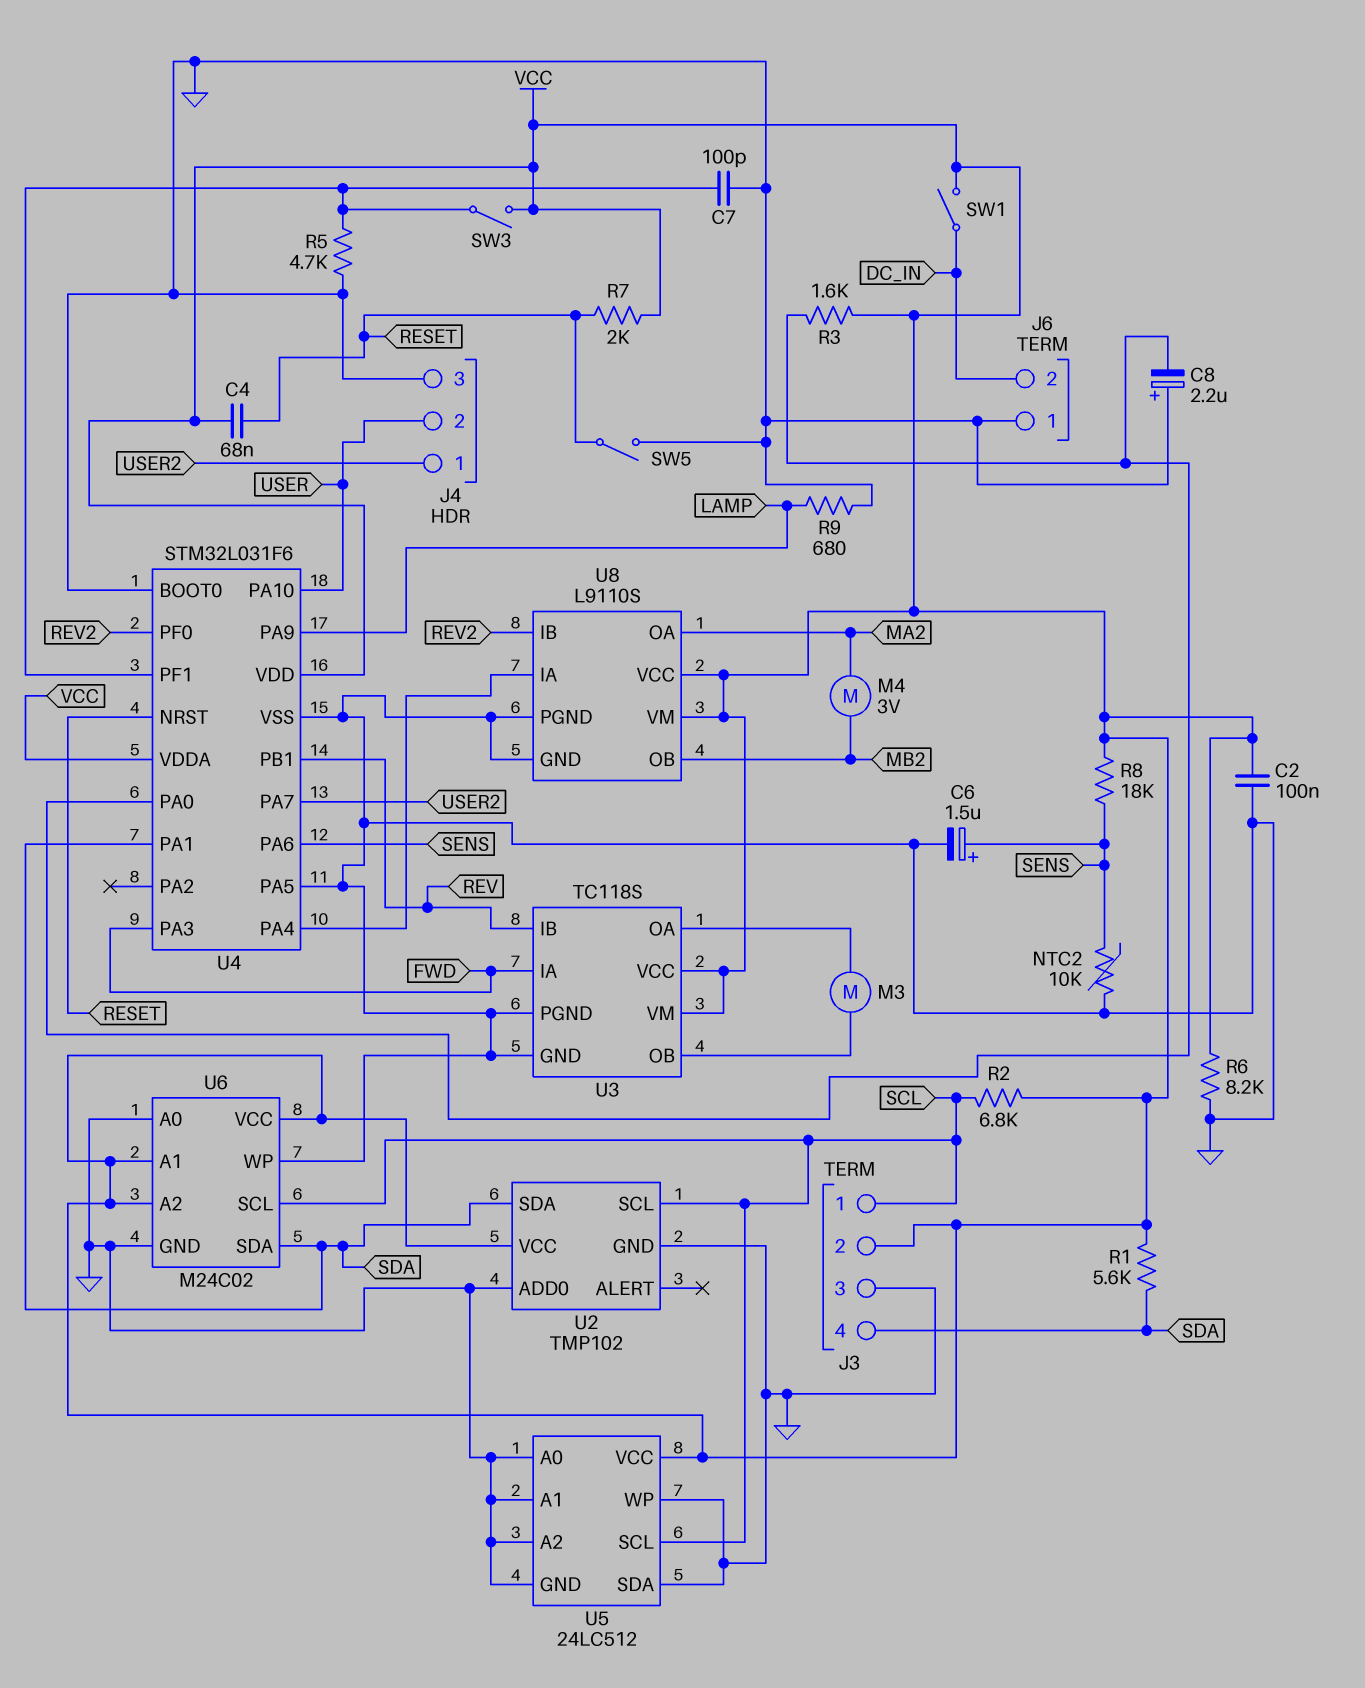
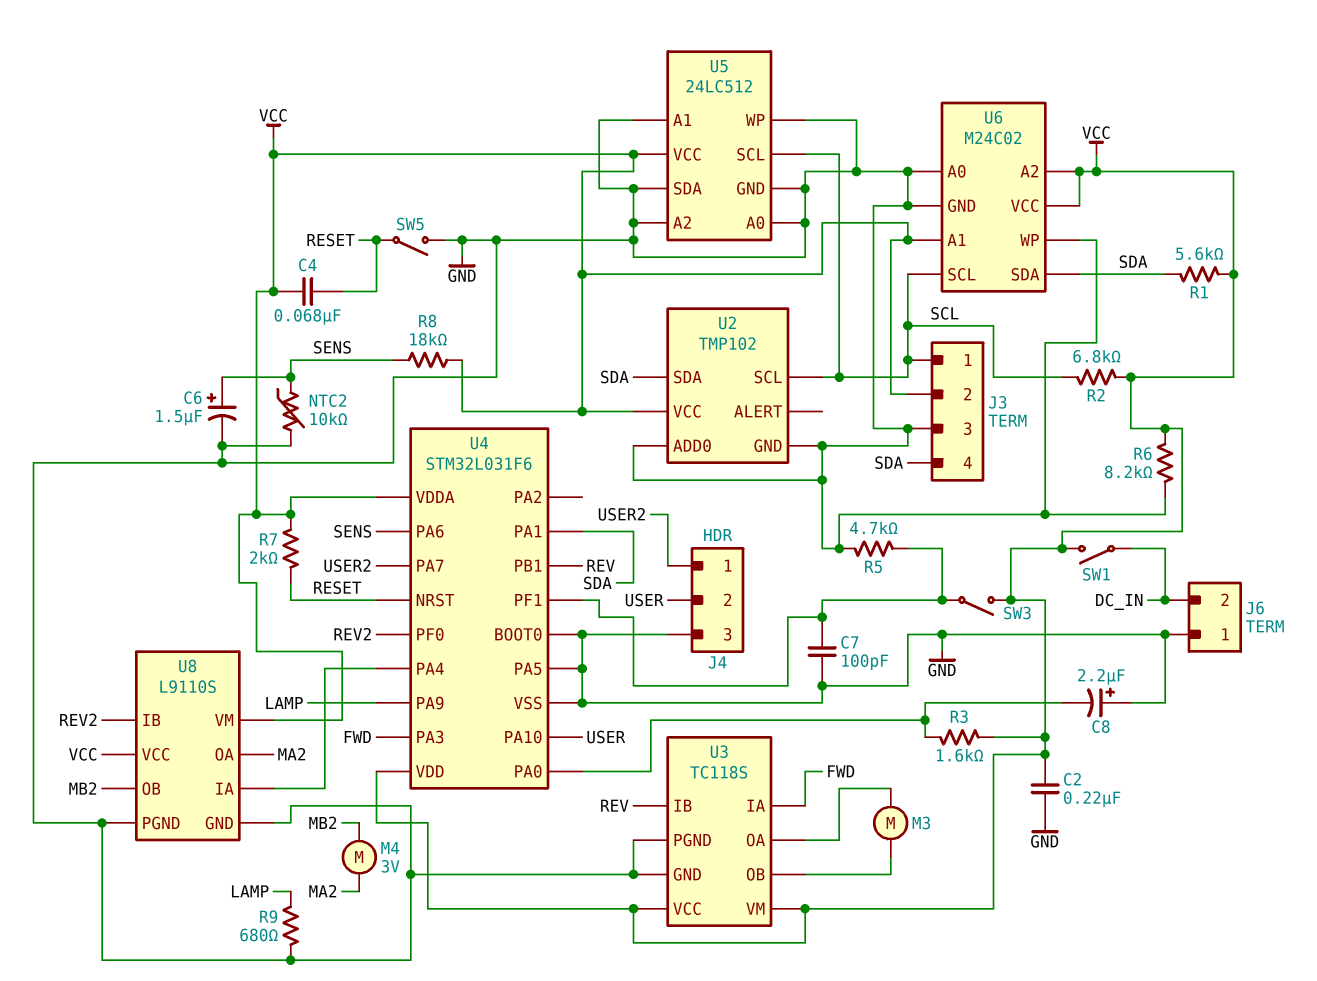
C2: 100nF (GND, VCC) -> 220nF (GND, VCC)

